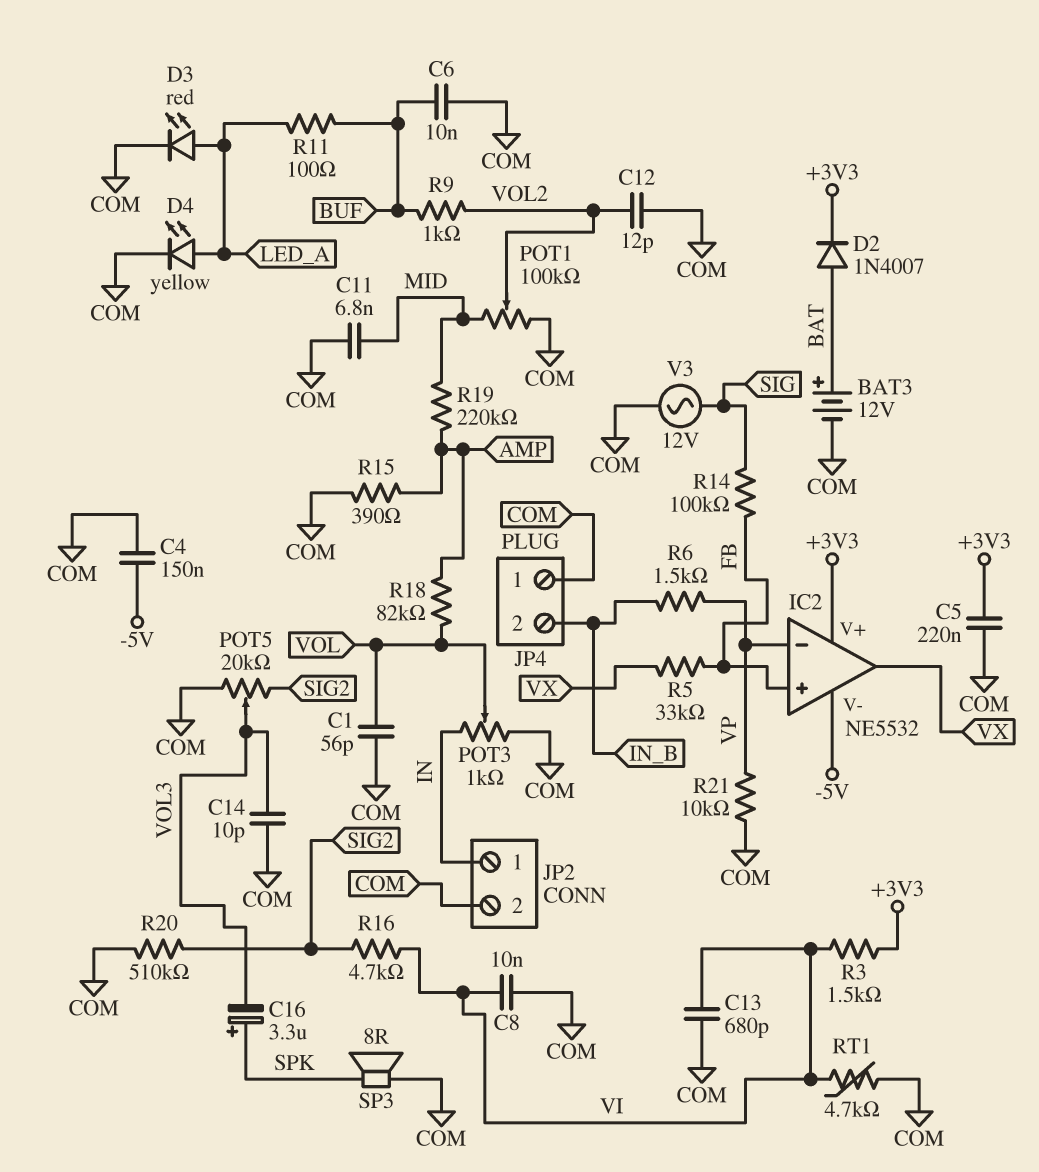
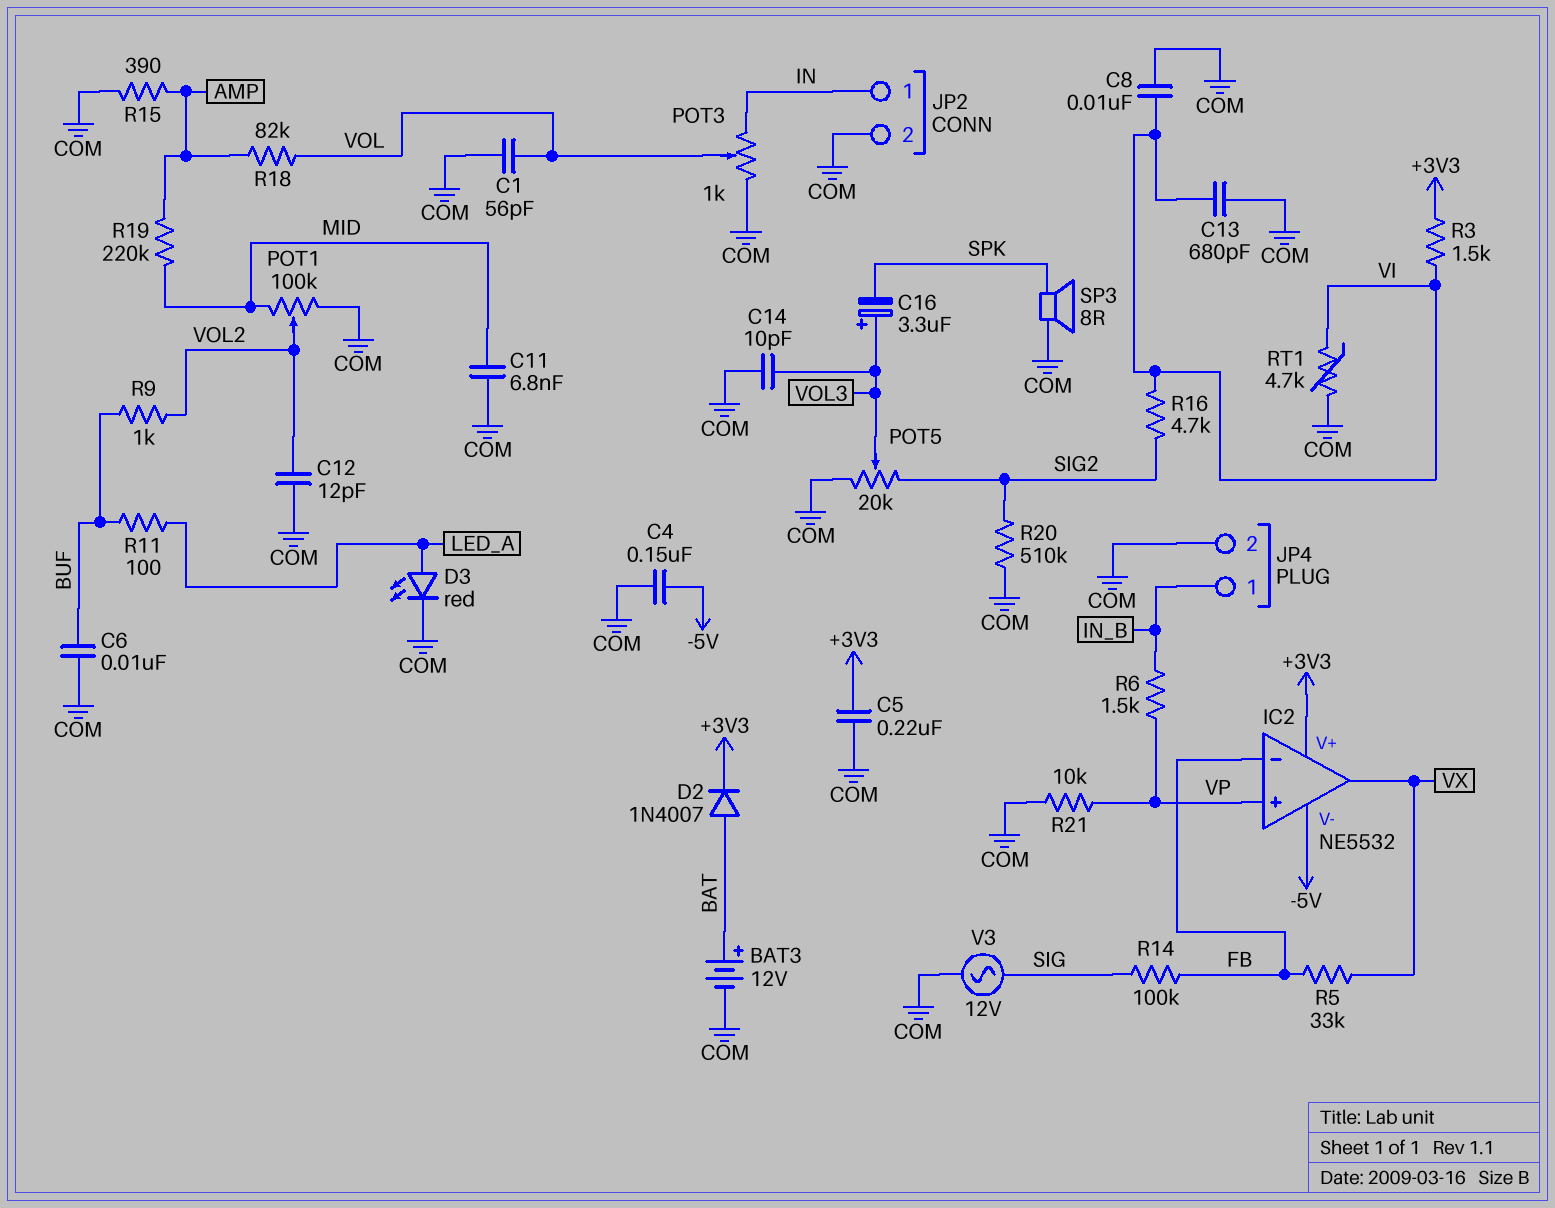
C16: 3.3uF (plus SPK, minus VOL3) -> 3.3uF (plus VOL3, minus SPK)
D4: LED yellow (A LED_A, K COM) -> none
IC2 pin in+: FB -> VP
IC2 pin in-: VP -> FB
JP4 pin 1: COM -> IN_B
JP4 pin 2: IN_B -> COM

